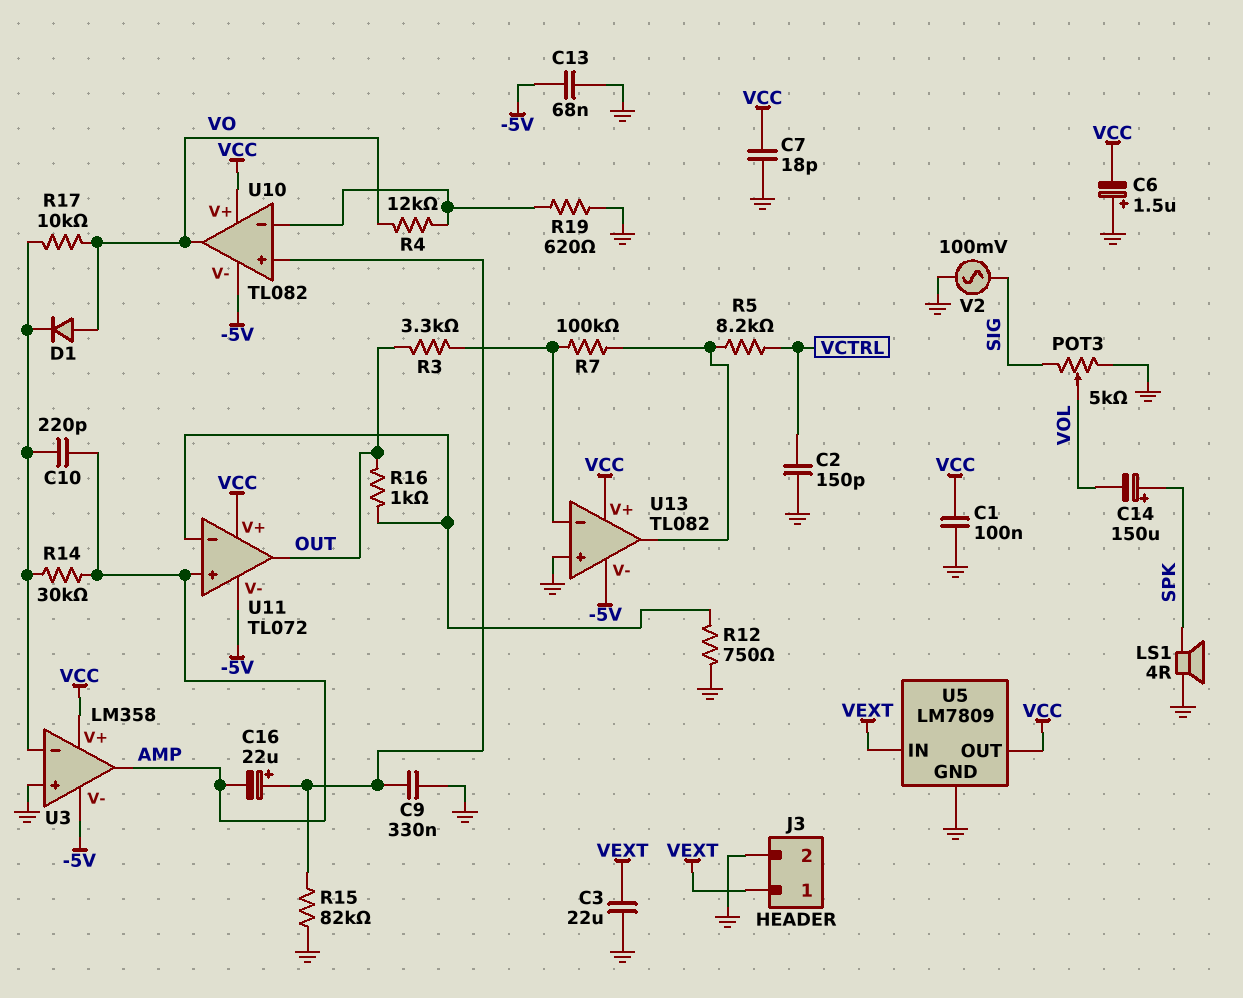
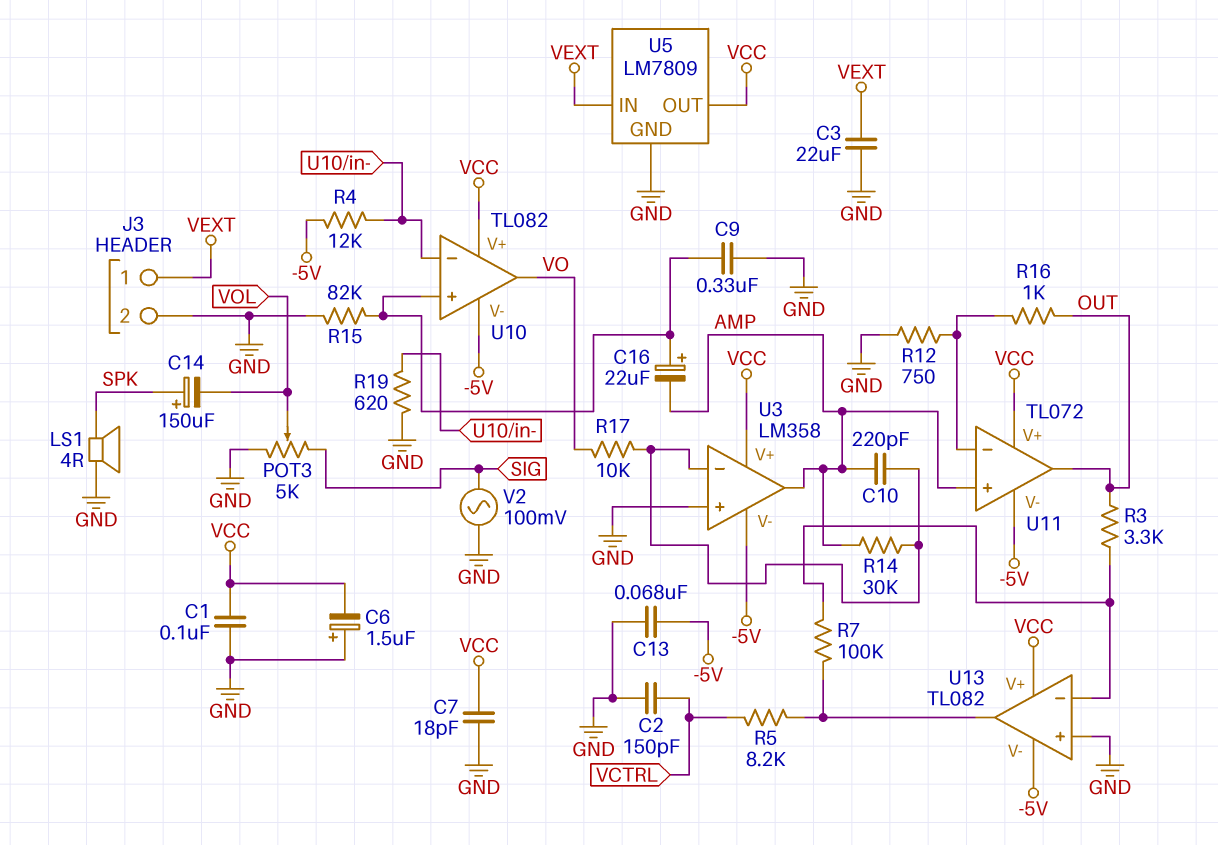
D1: diode (A VO, K U3/in-) -> none
R4: 12k (U10/in-, VO) -> 12k (-5V, U10/in-)

